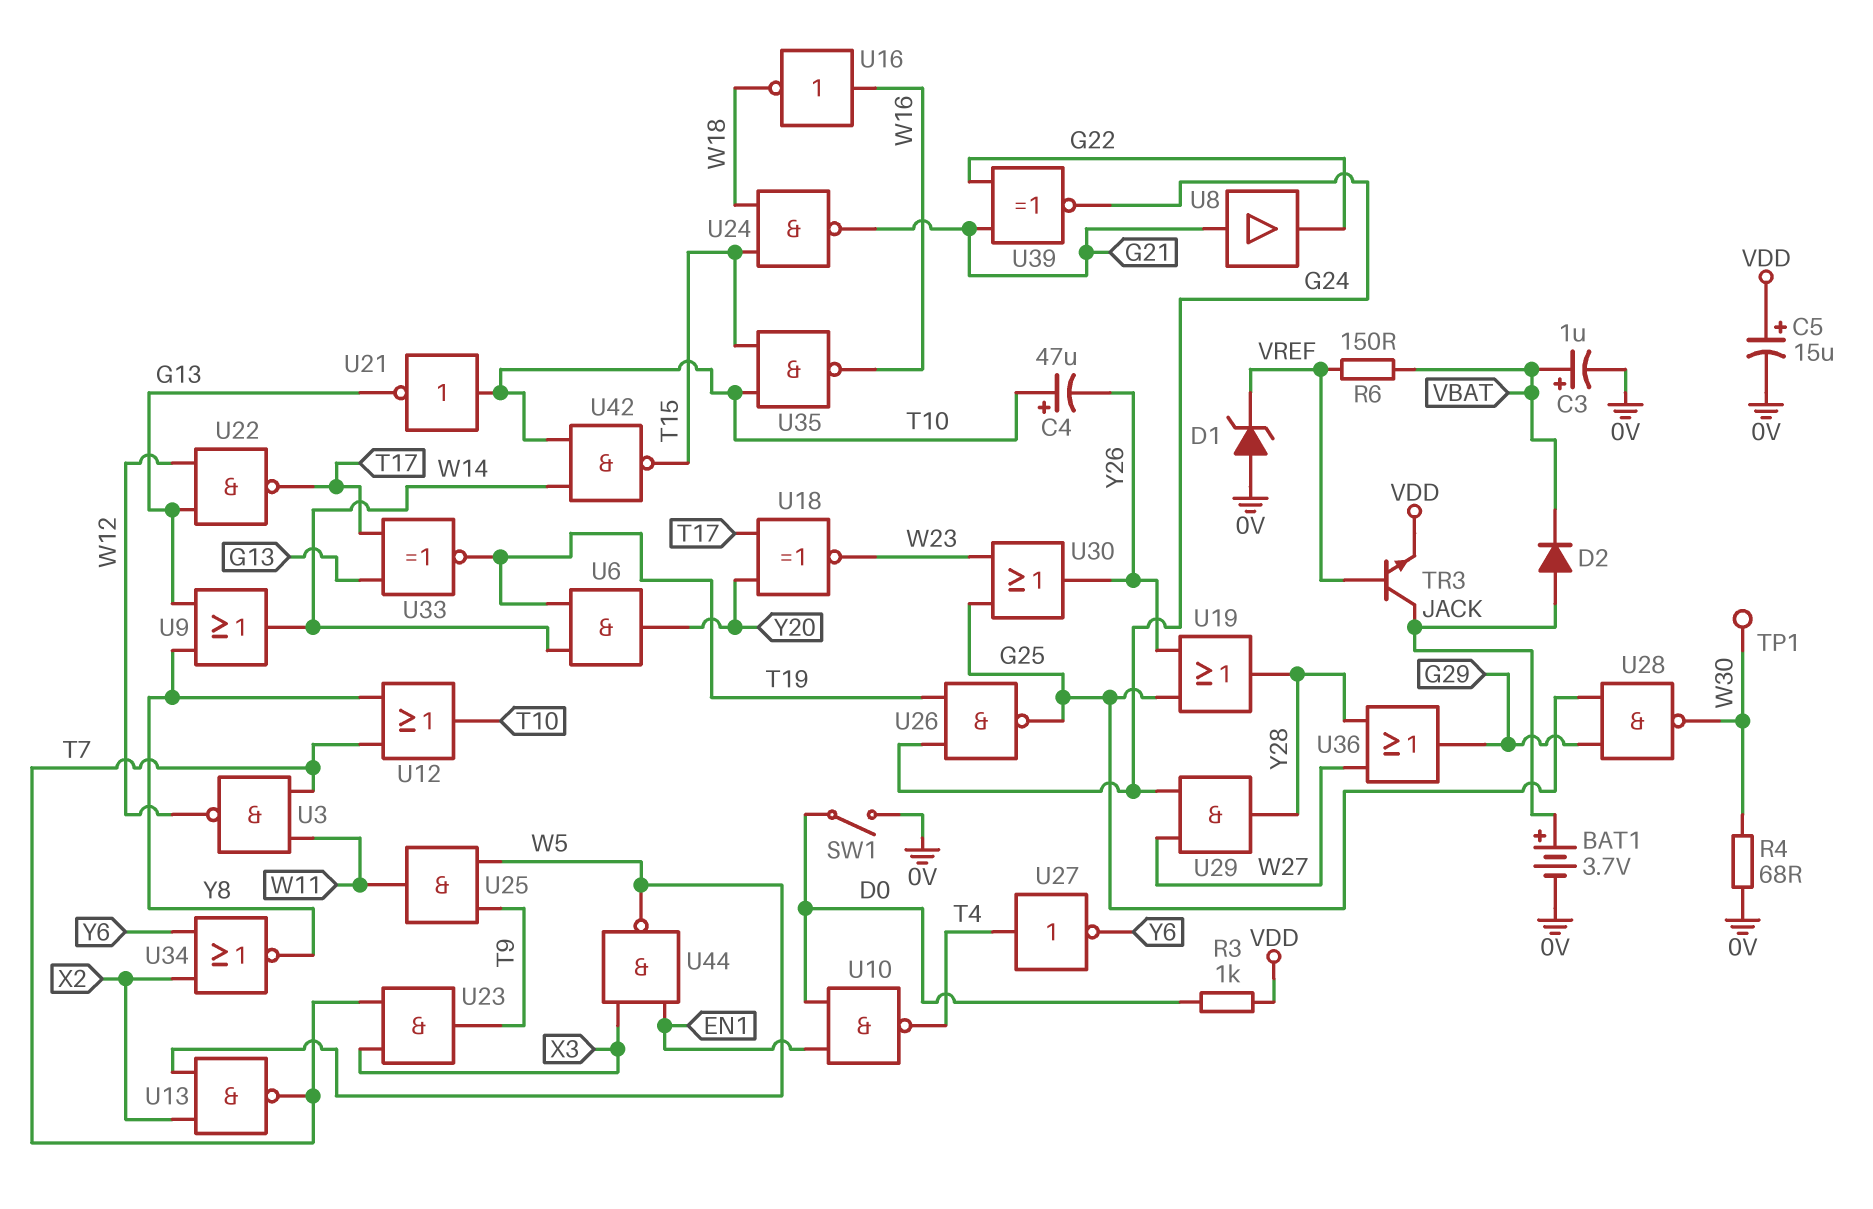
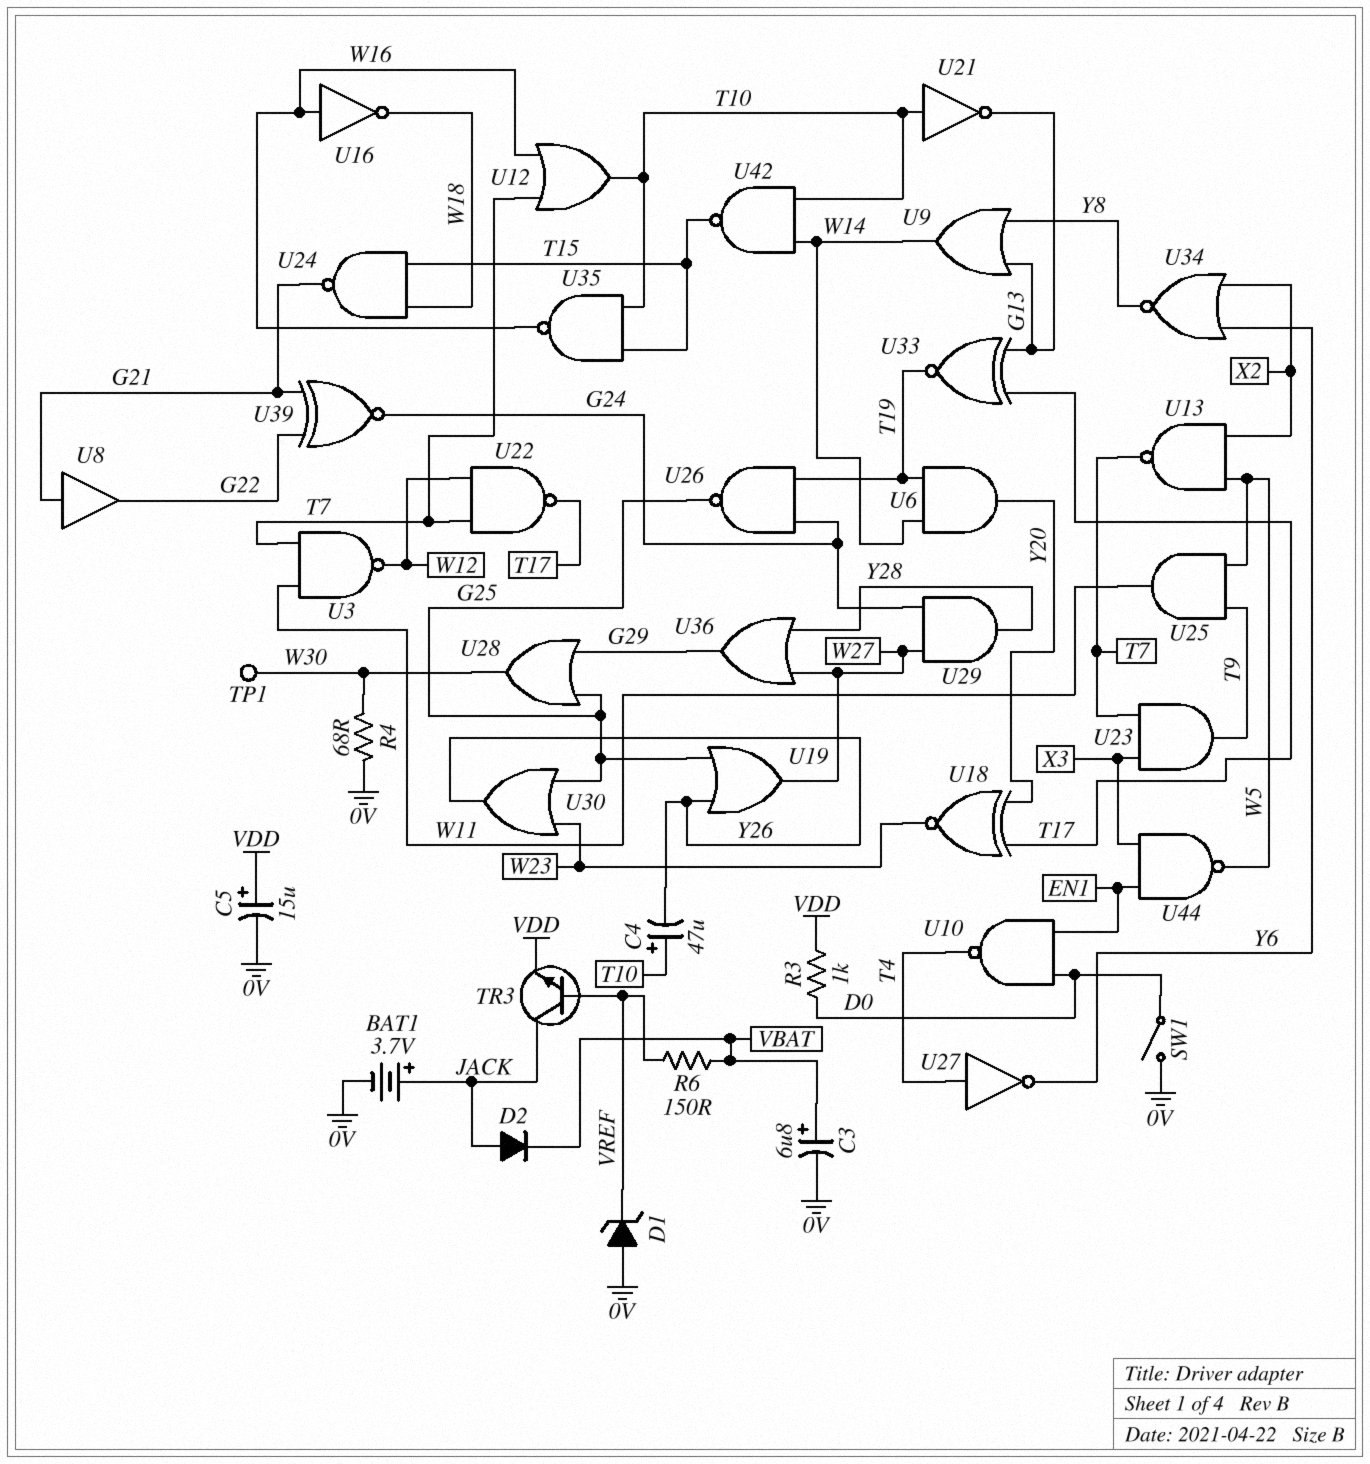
C3: 1uF (plus VBAT, minus 0V) -> 6.8uF (plus VBAT, minus 0V)
U12: OR (in T7, in Y8, out T10) -> OR (in T7, in W16, out T10)
U19: OR (in G25, in Y26, out Y28) -> OR (in G25, in Y26, out W27)
U22: NAND (in G13, in W12, out T17) -> NAND (in T7, in W12, out T17)
U28: NAND (in G25, in G29, out W30) -> OR (in G25, in G29, out W30)

